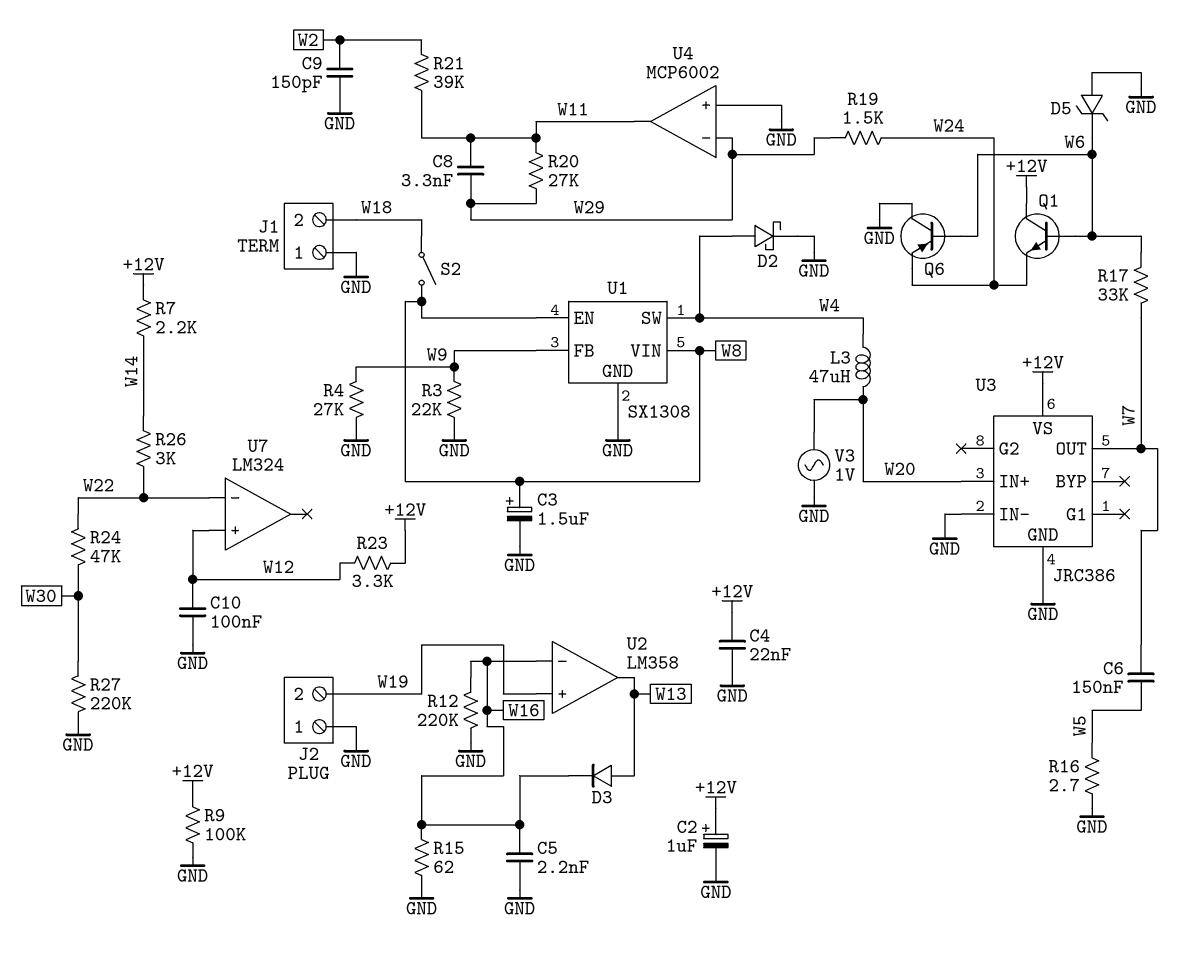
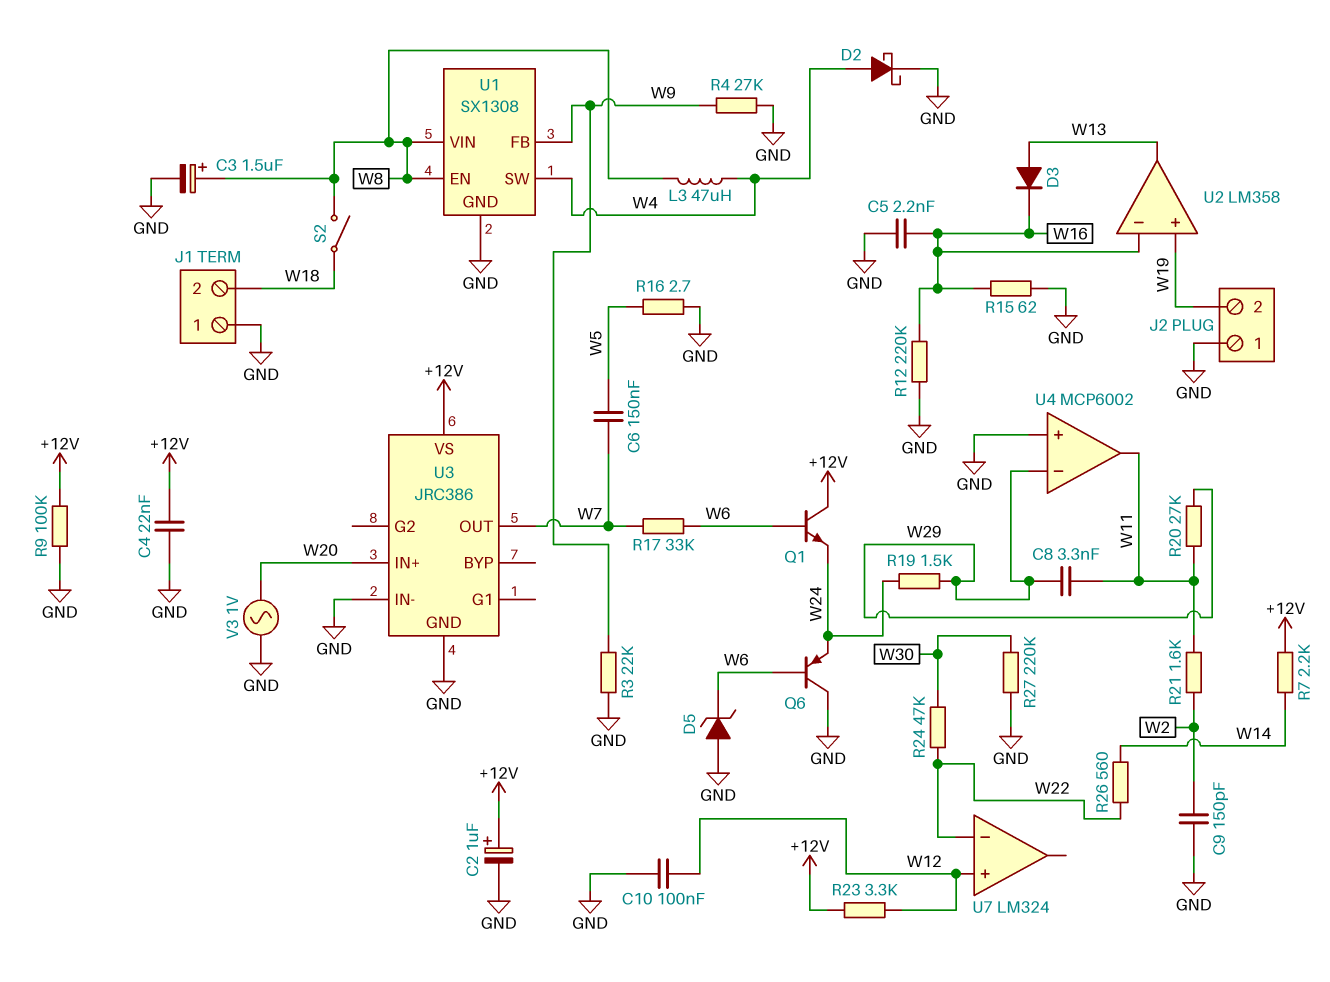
L3: 47uH (W4, W20) -> 47uH (W4, W8)
R21: 39k (W2, W11) -> 1.6k (W2, W11)
R26: 3k (W14, W22) -> 560 (W14, W22)

